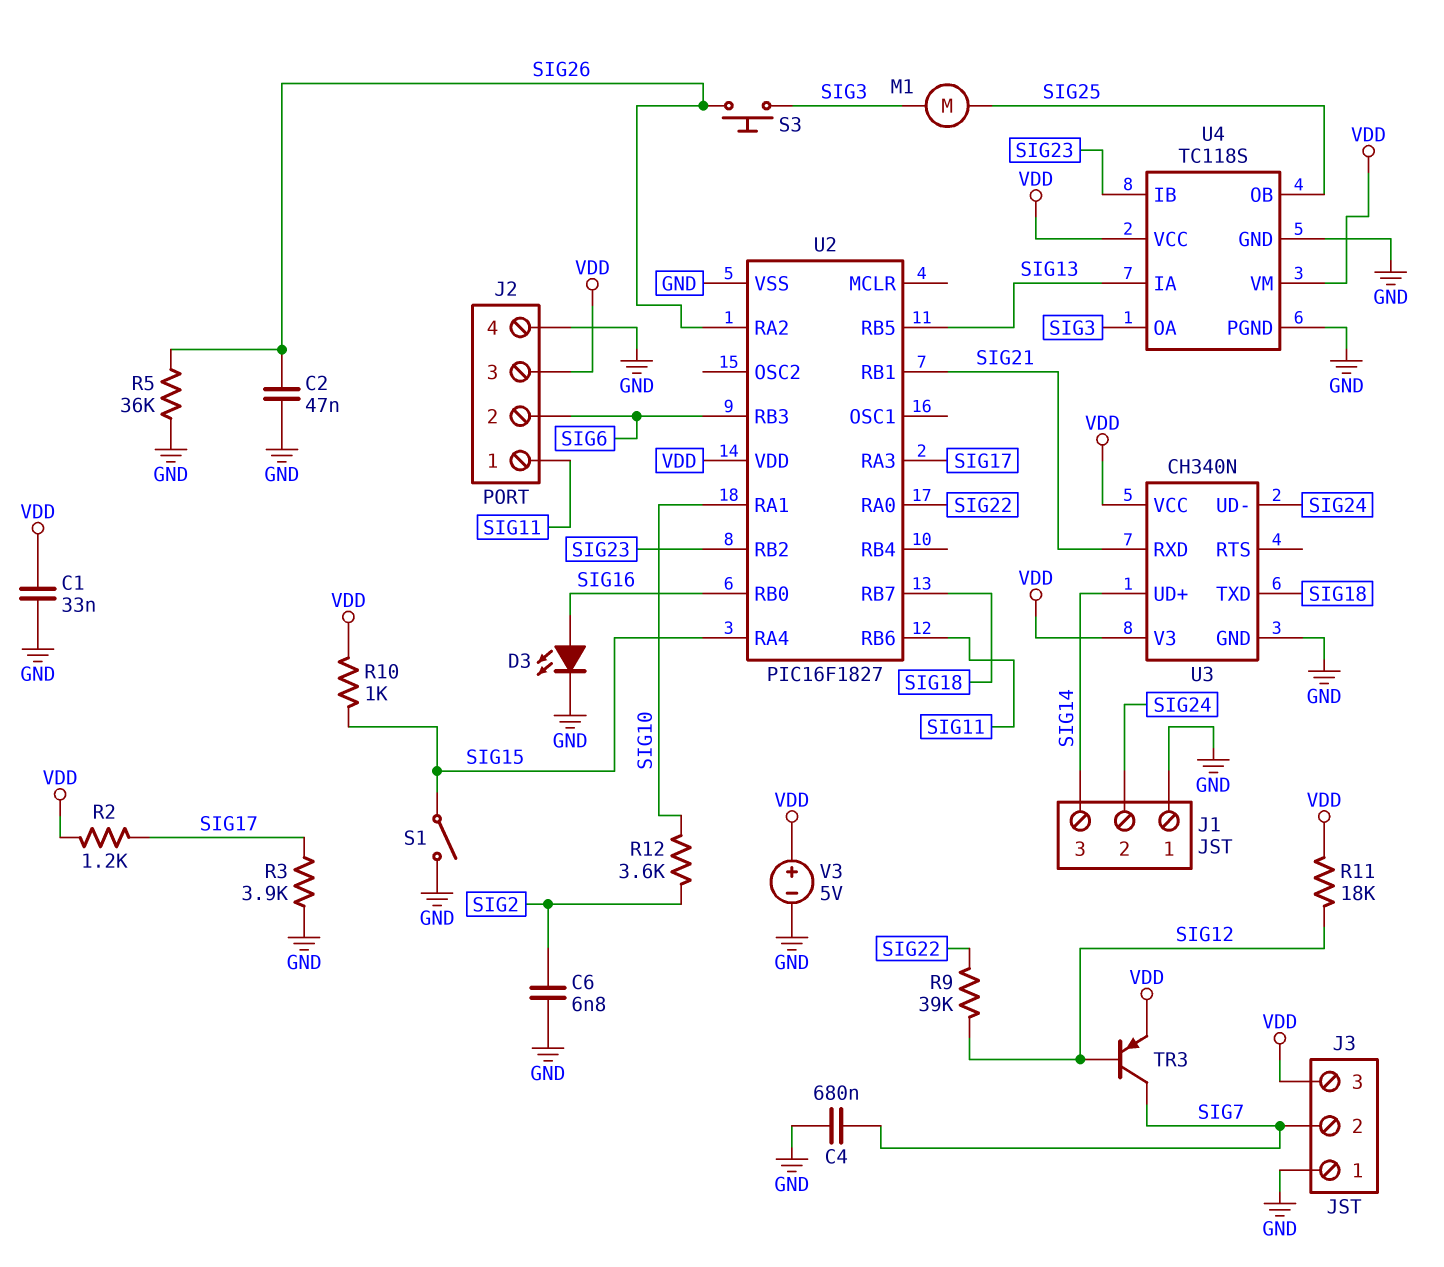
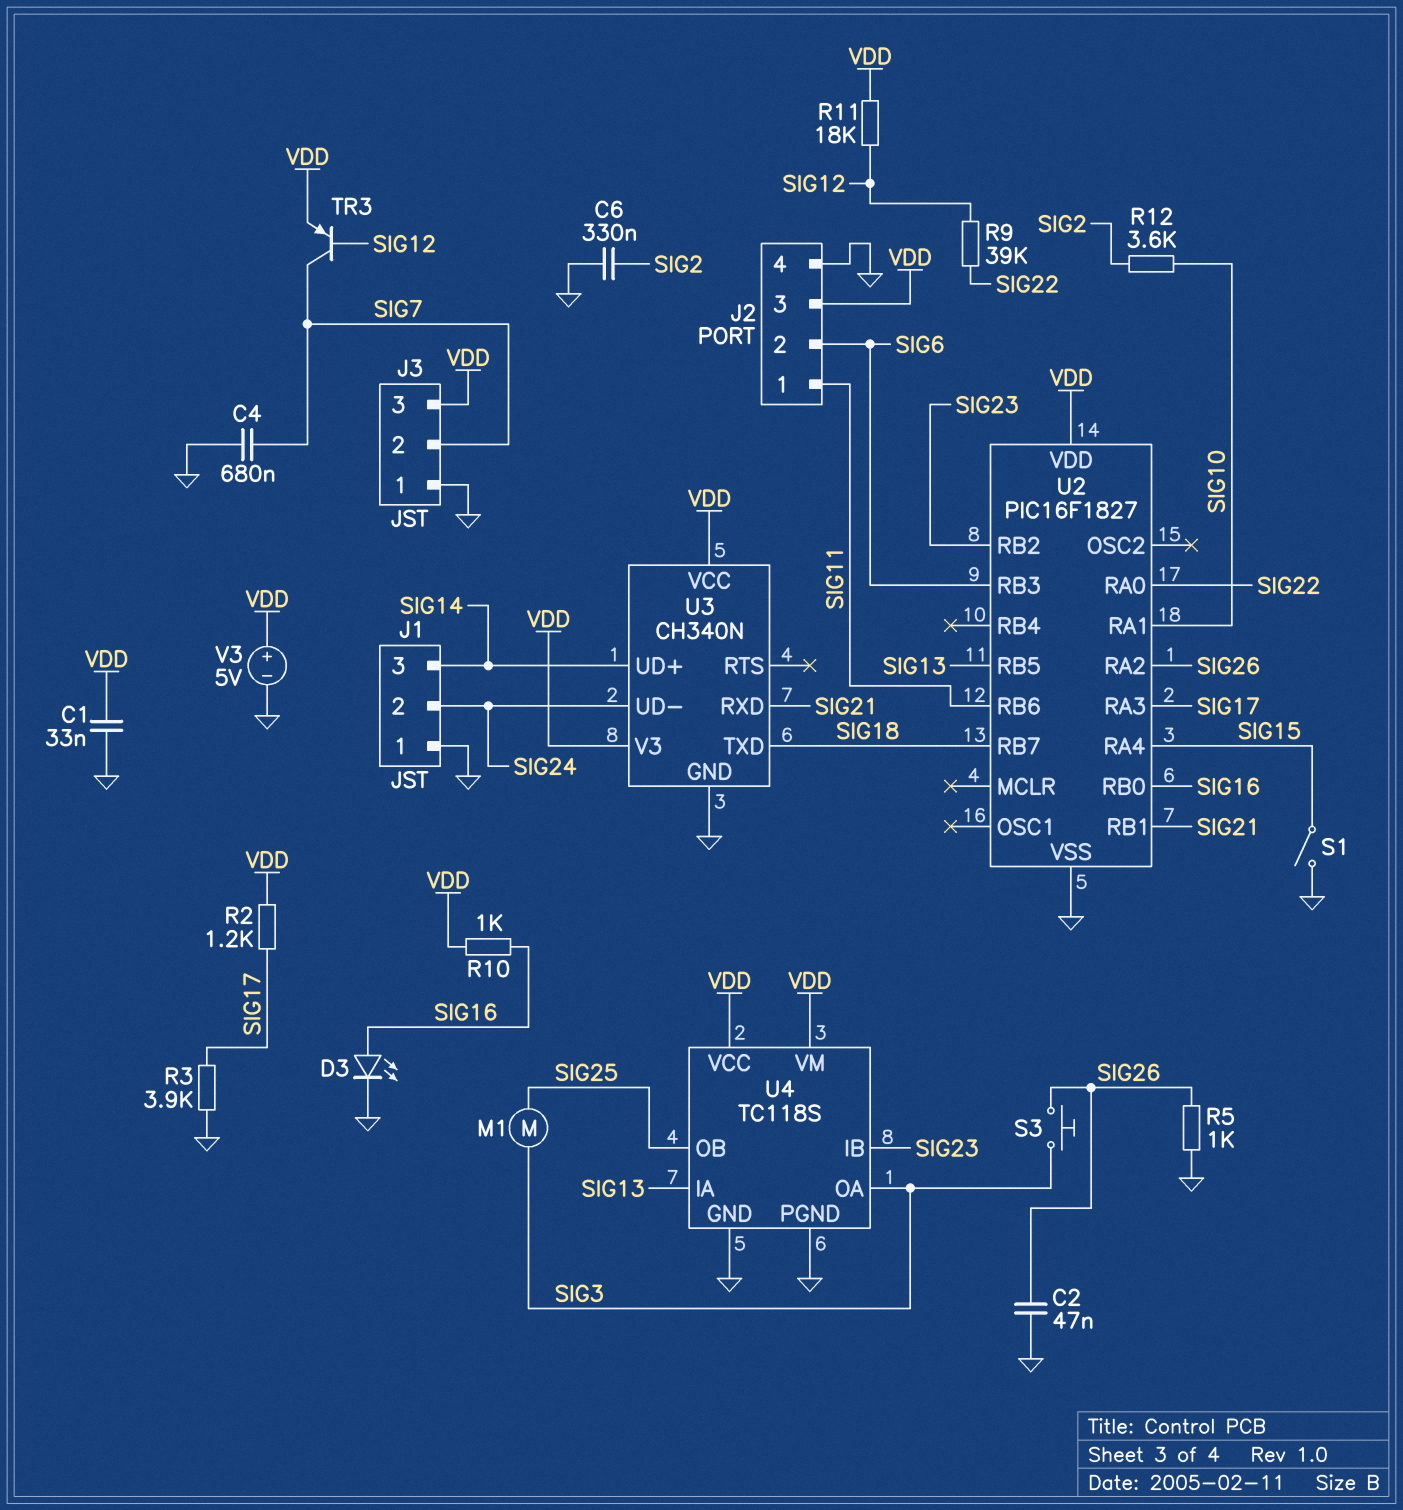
C6: 6.8nF (GND, SIG2) -> 330nF (GND, SIG2)
R5: 36k (GND, SIG26) -> 1k (GND, SIG26)
R10: 1k (SIG15, VDD) -> 1k (SIG16, VDD)

